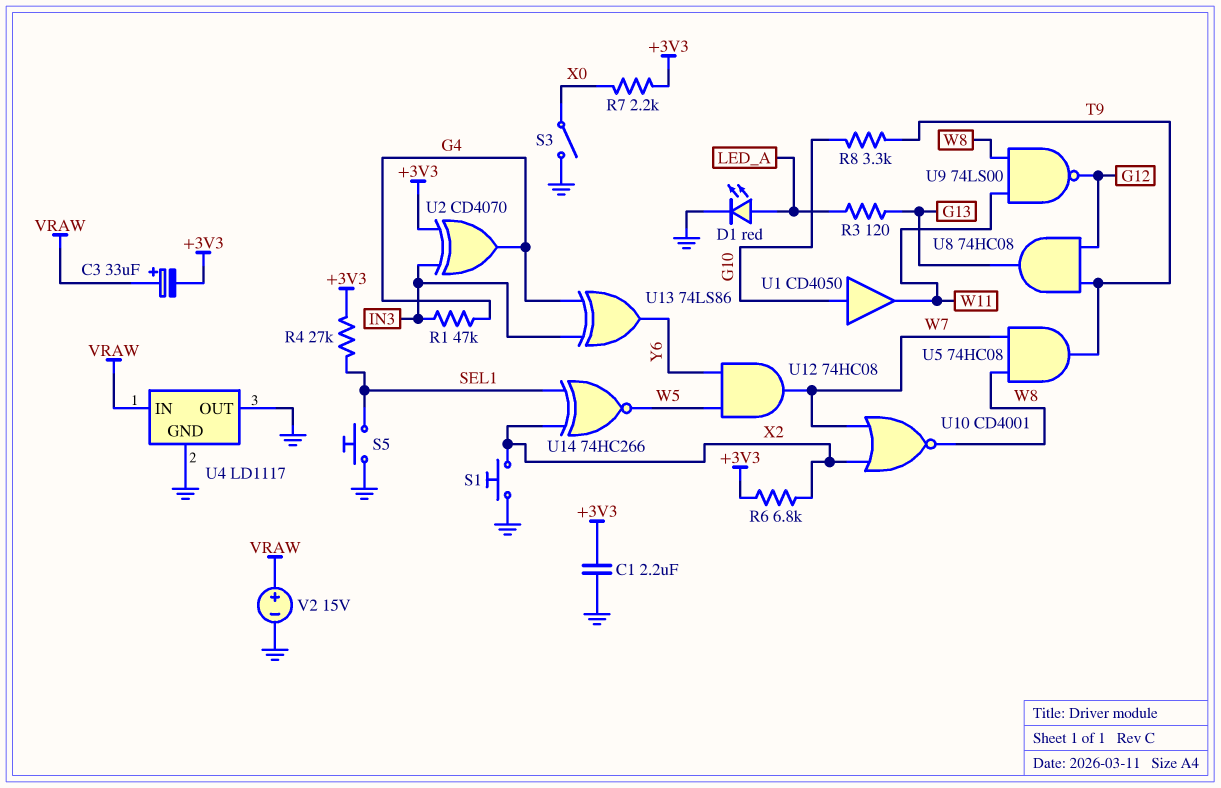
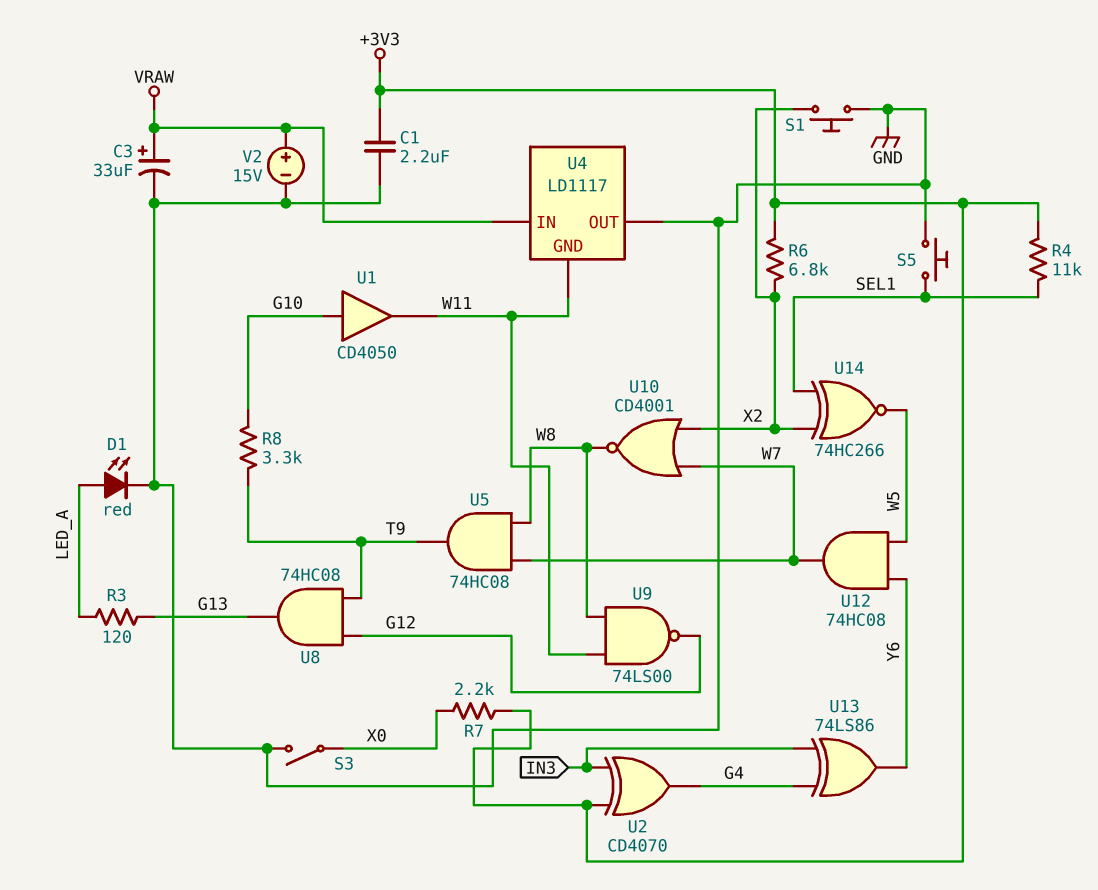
C3: 33uF (plus VRAW, minus +3V3) -> 33uF (plus VRAW, minus GND)
R1: 47k (G4, IN3) -> none
R4: 27k (+3V3, SEL1) -> 11k (+3V3, SEL1)
U4 pin GND: GND -> W11

